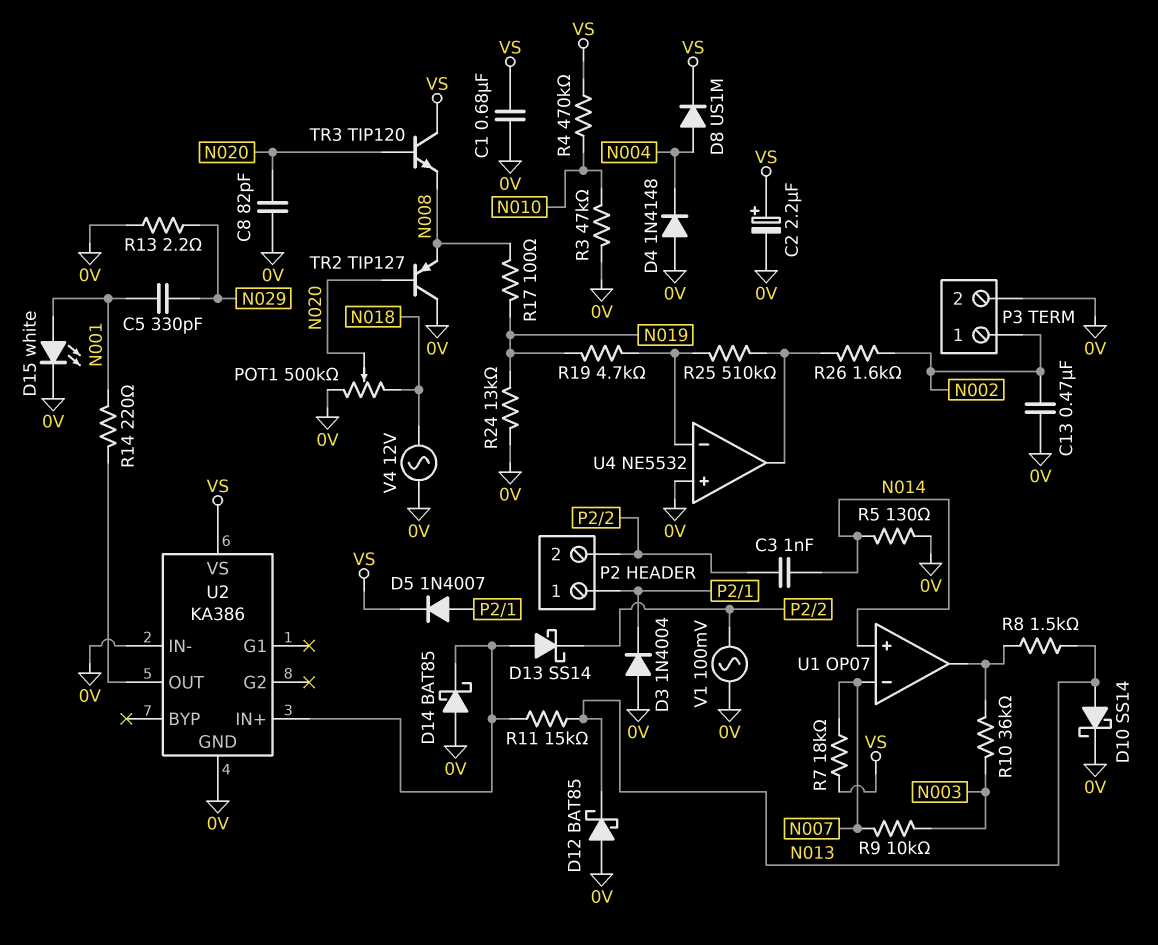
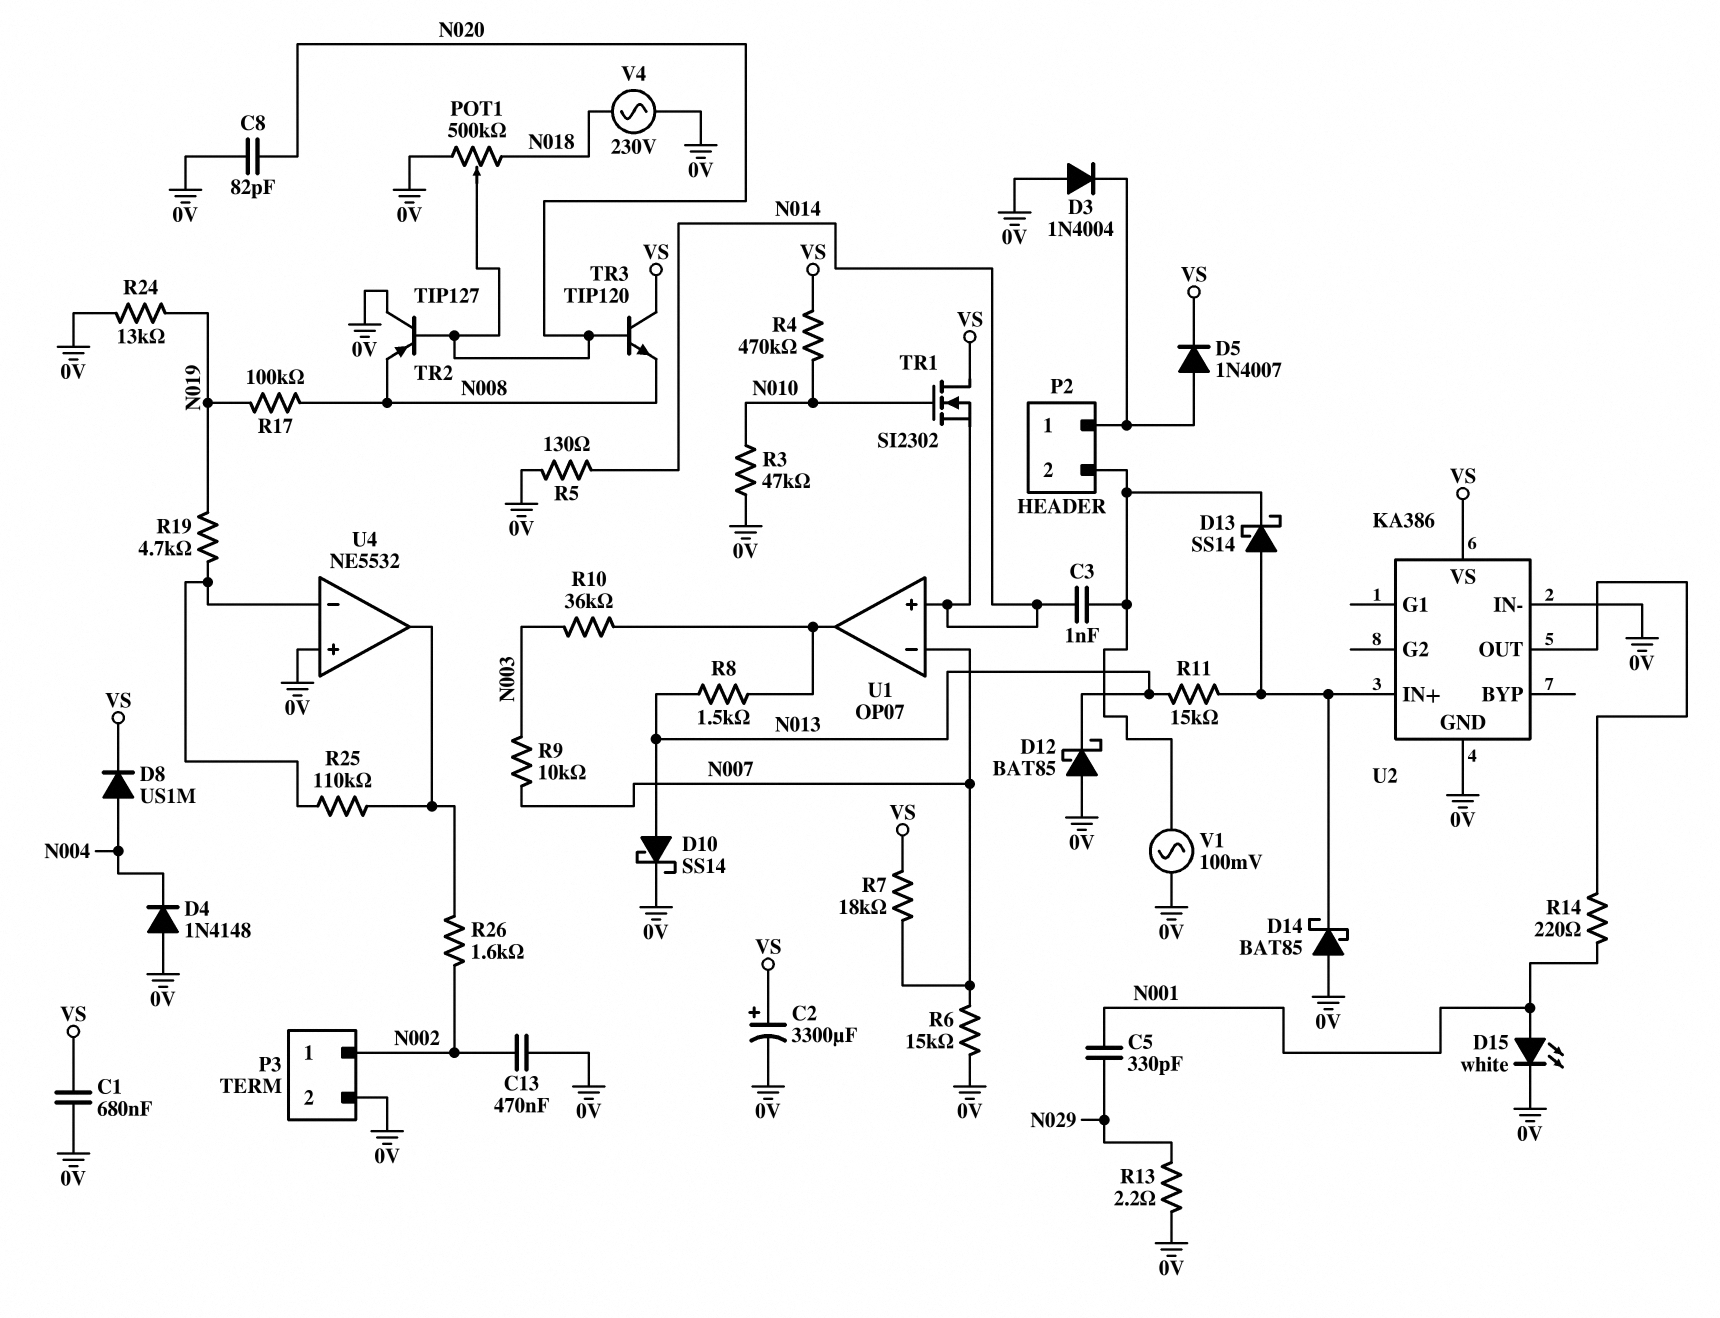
C2: 2.2uF (plus VS, minus 0V) -> 3300uF (plus VS, minus 0V)
R6: none -> 15k (0V, N007)
R17: 100 (N008, N019) -> 100k (N008, N019)
R25: 510k (U4/in-, U4/out) -> 110k (U4/in-, U4/out)
TR1: none -> NMOS SI2302 (G N010, D VS, S N014)
V4: AC 12V (0V, N018) -> AC 230V (0V, N018)

